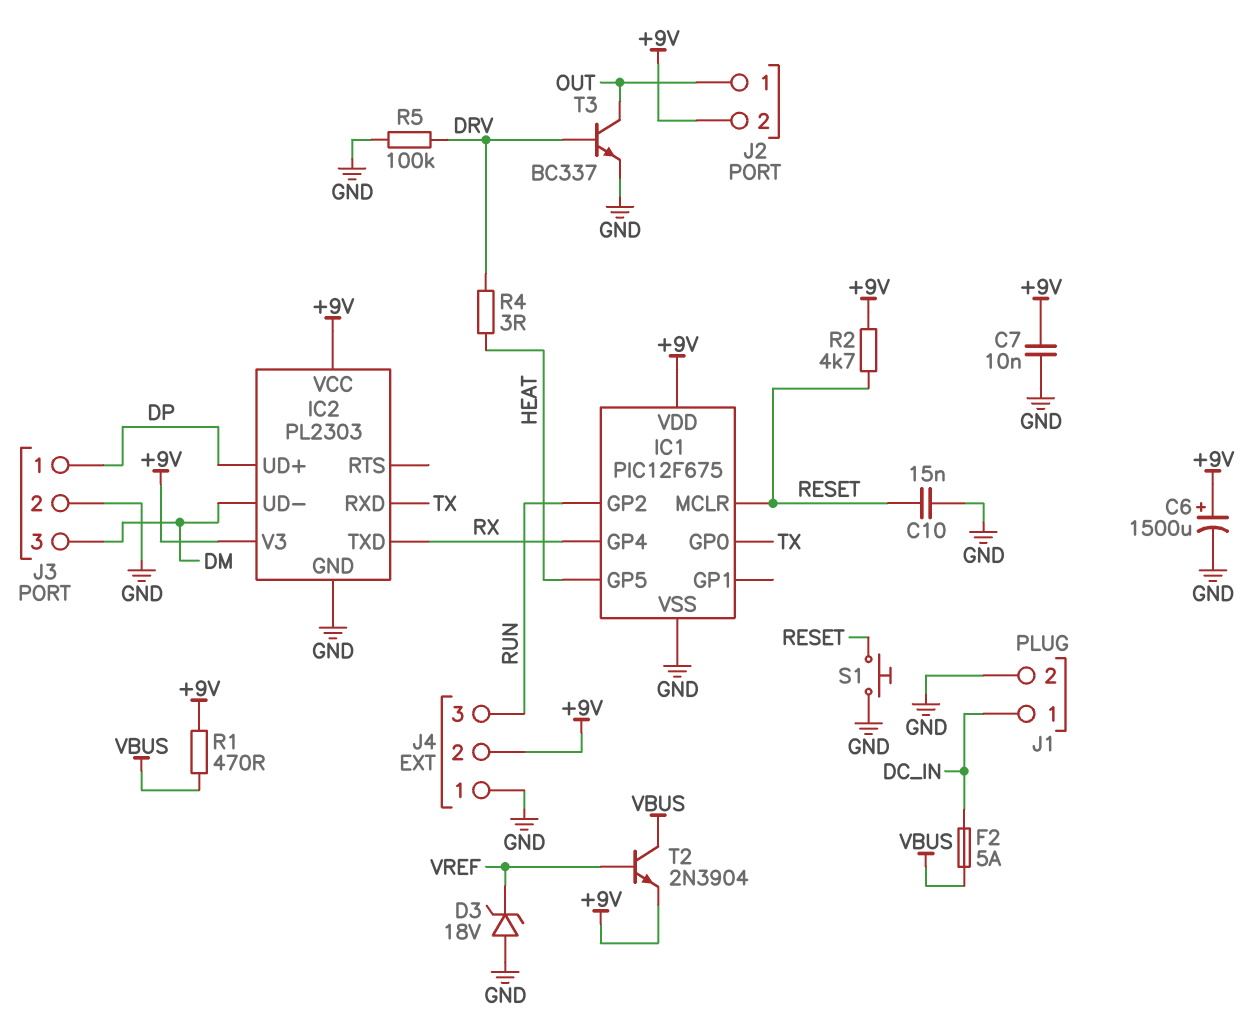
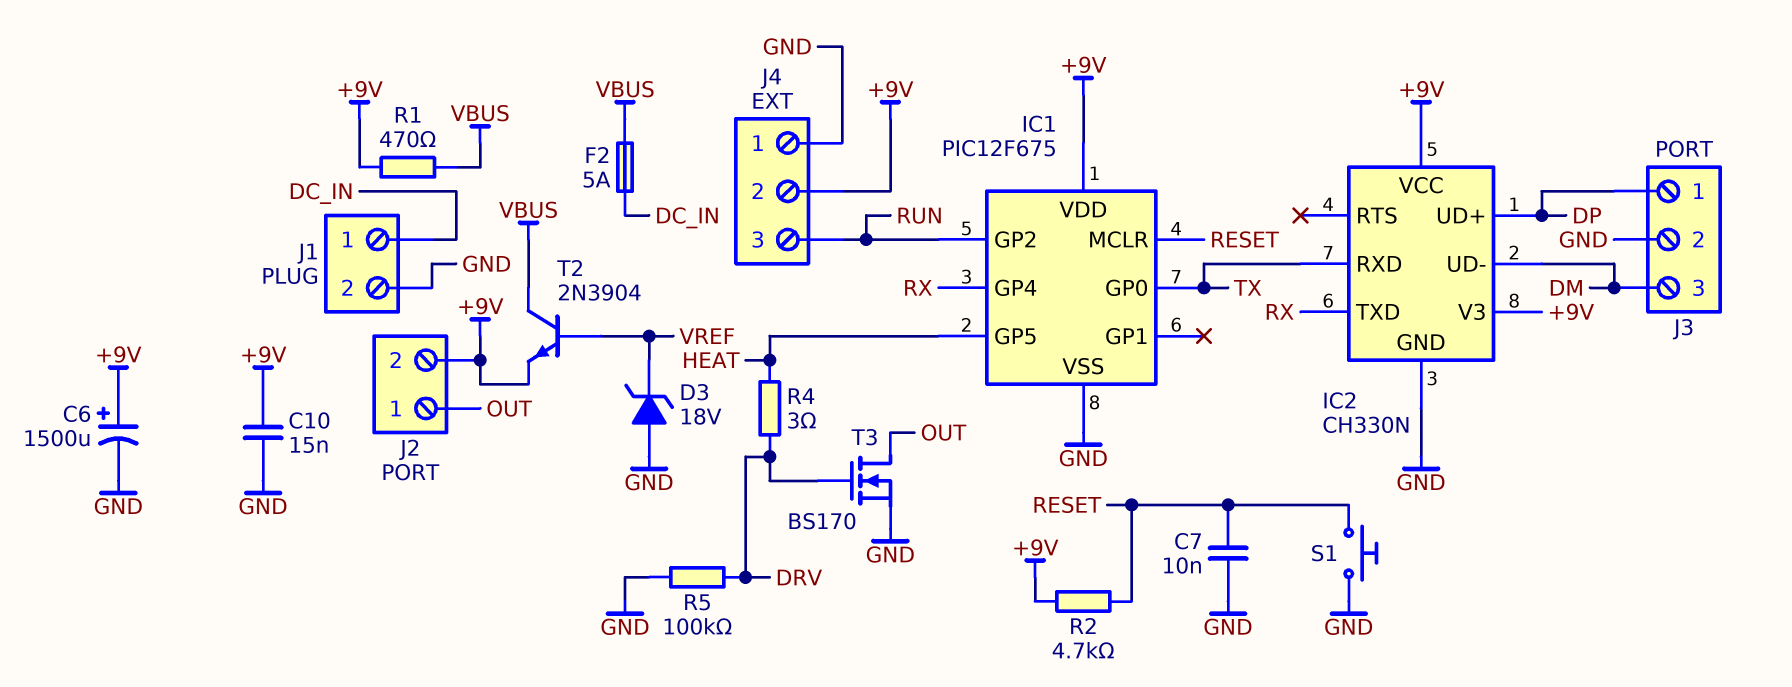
C7: 10nF (+9V, GND) -> 10nF (GND, RESET)
C10: 15nF (GND, RESET) -> 15nF (+9V, GND)
IC2: PL2303 -> CH330N
T3: NPN BC337 (B DRV, C OUT, E GND) -> NMOS BS170 (G DRV, D OUT, S GND)

